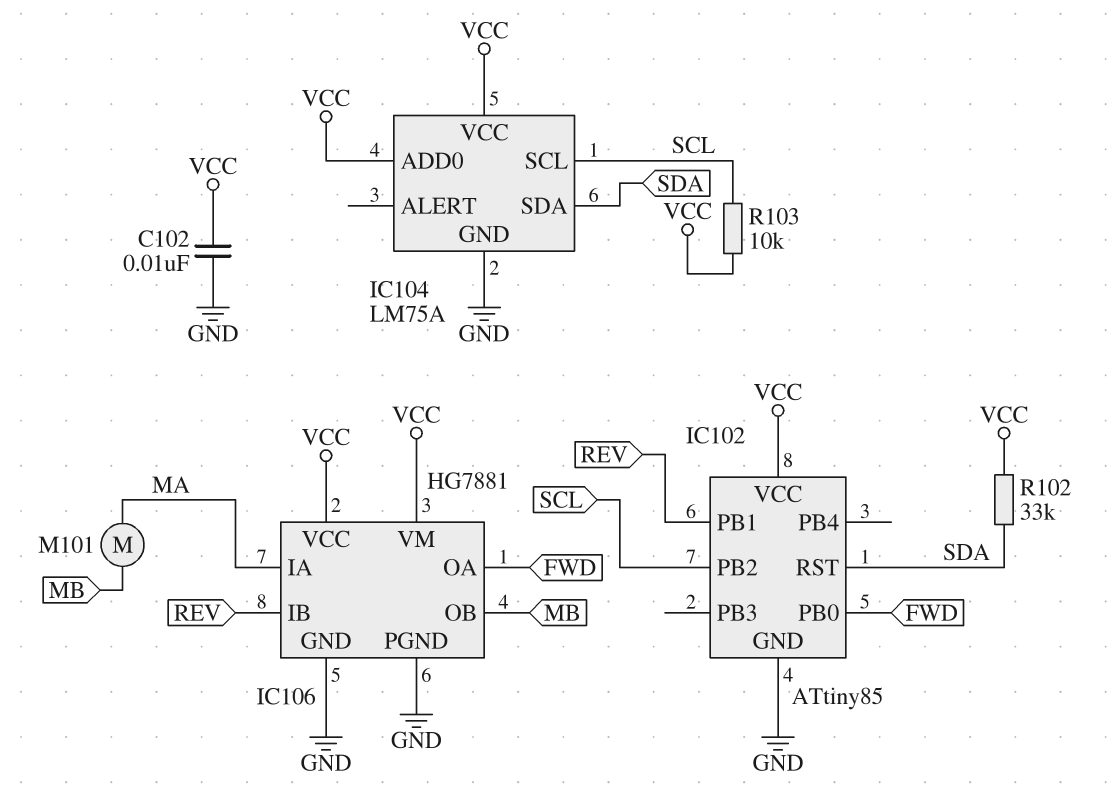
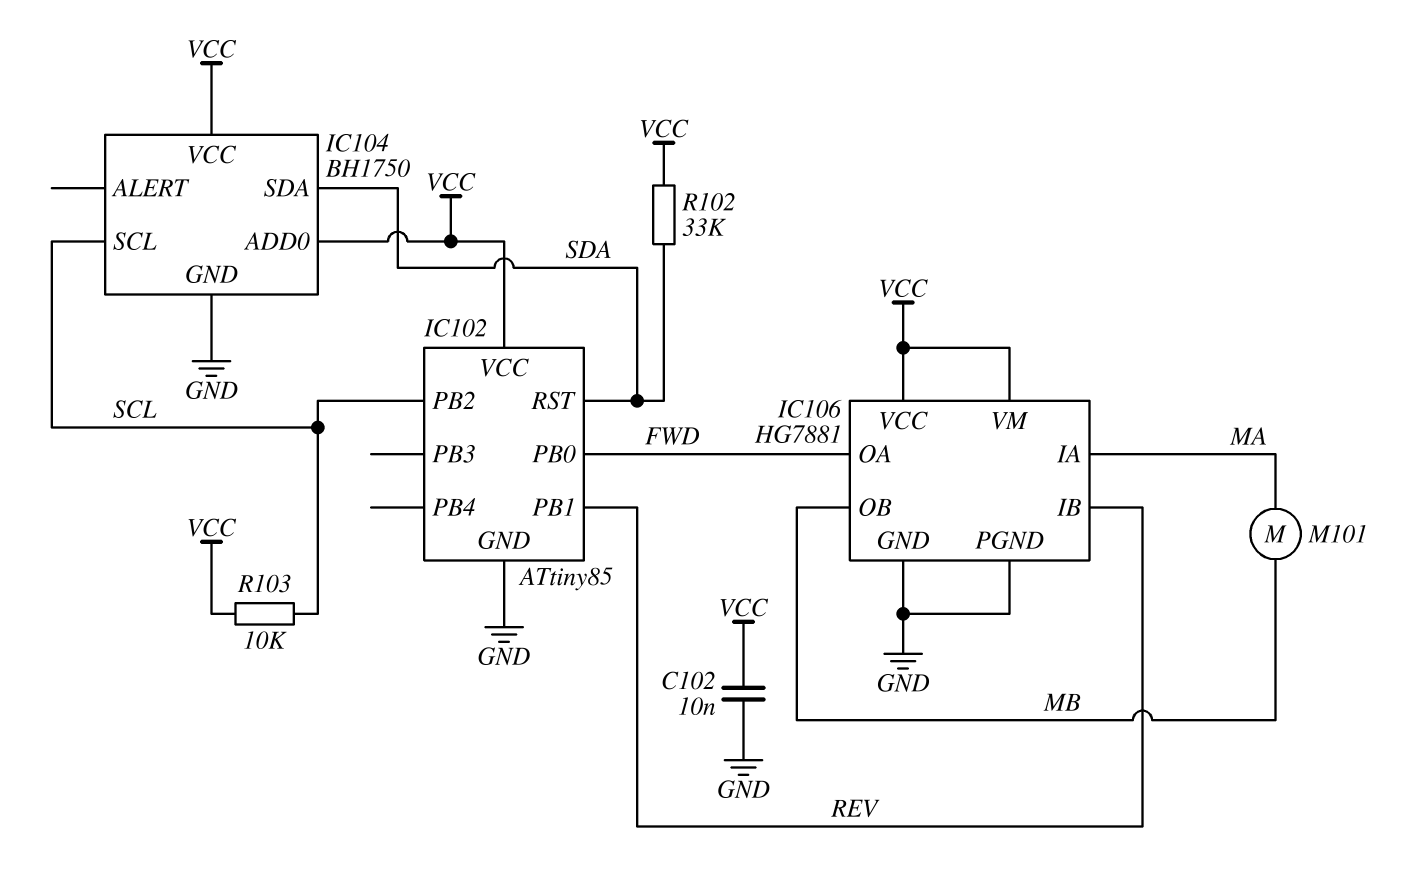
IC104: LM75A -> BH1750

